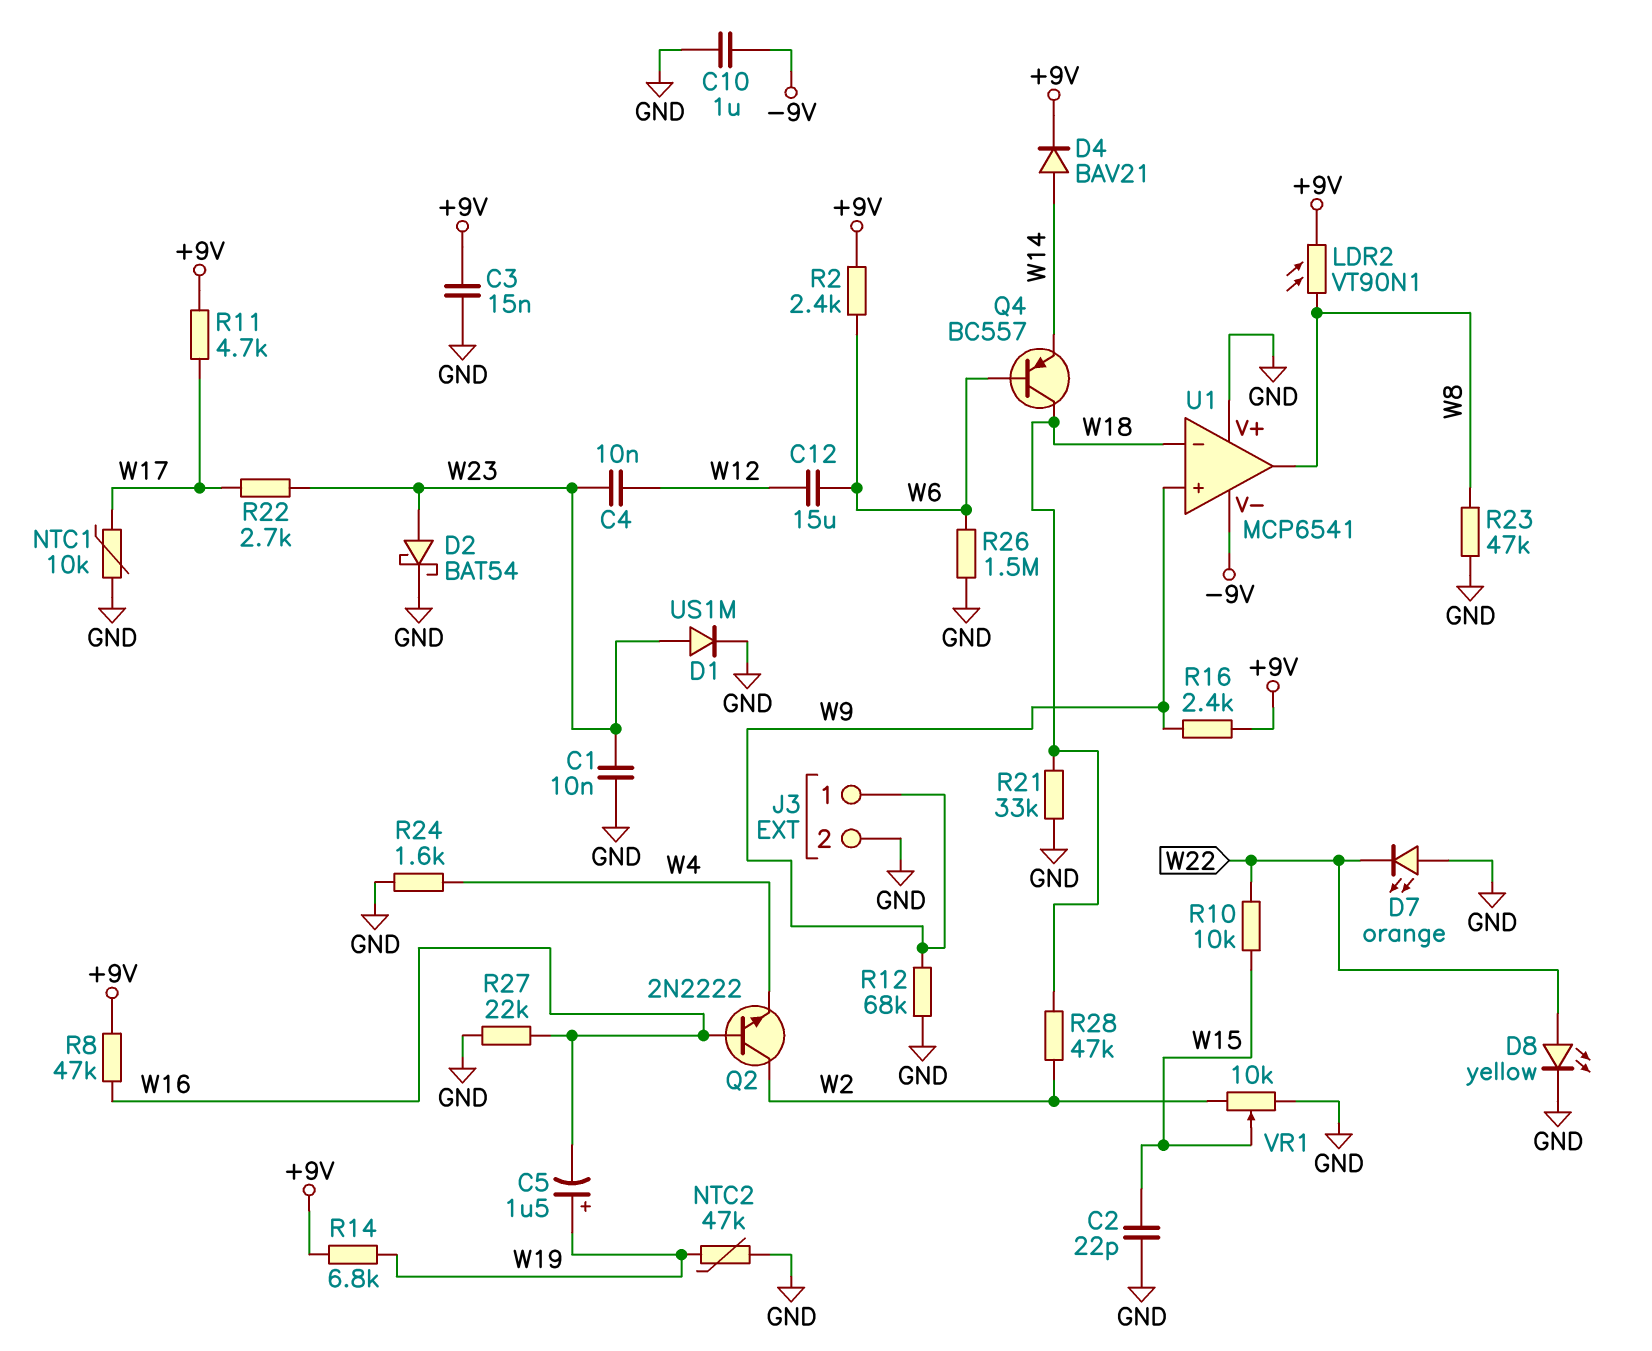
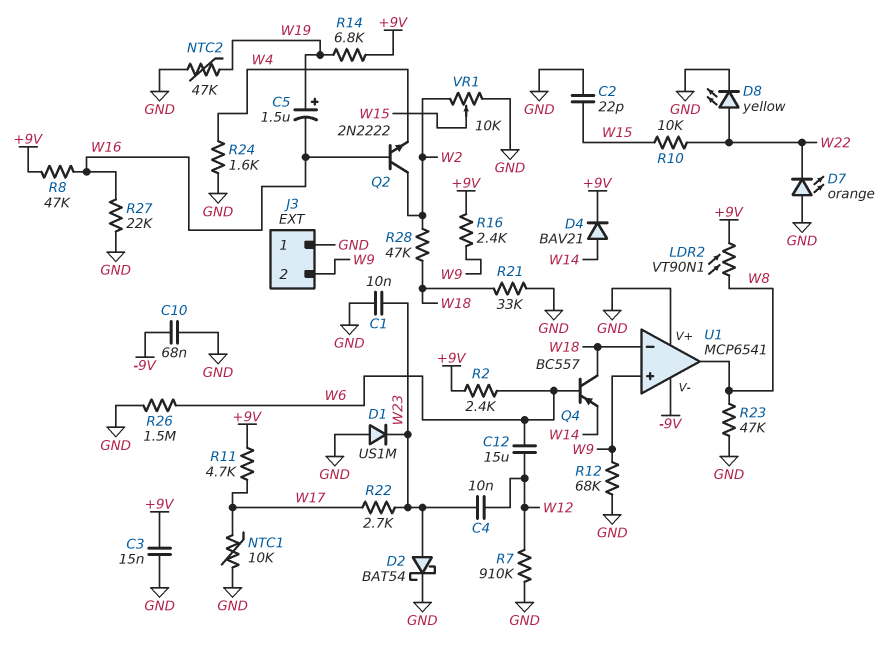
C10: 1uF (-9V, GND) -> 68nF (-9V, GND)
D1: diode US1M (A W23, K GND) -> diode US1M (A GND, K W23)
J3 pin 1: W9 -> GND
J3 pin 2: GND -> W9
R7: none -> 910k (GND, W12)

